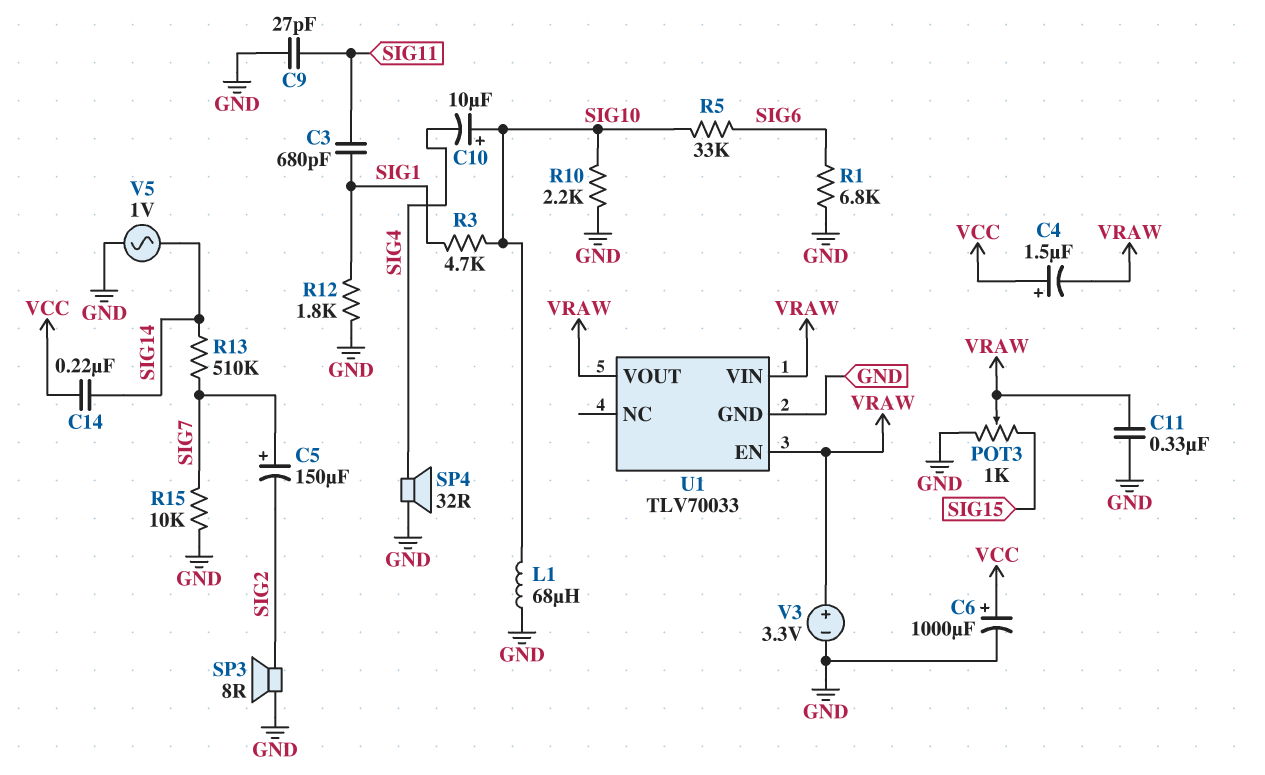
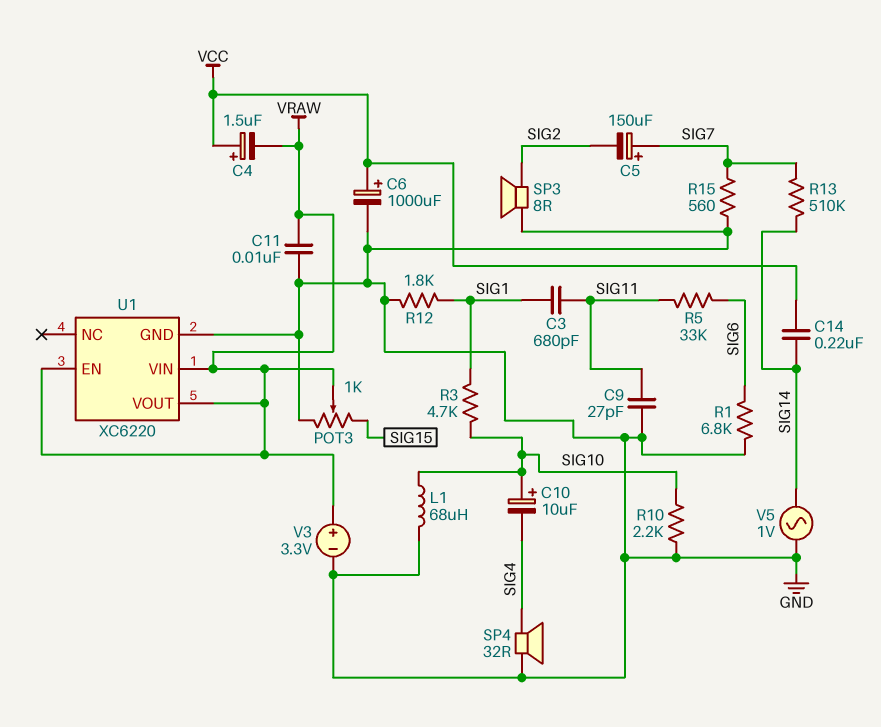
C11: 330nF (GND, VRAW) -> 10nF (GND, VRAW)
R5: 33k (SIG6, SIG10) -> 33k (SIG6, SIG11)
R15: 10k (GND, SIG7) -> 560 (GND, SIG7)
U1: TLV70033 -> XC6220

